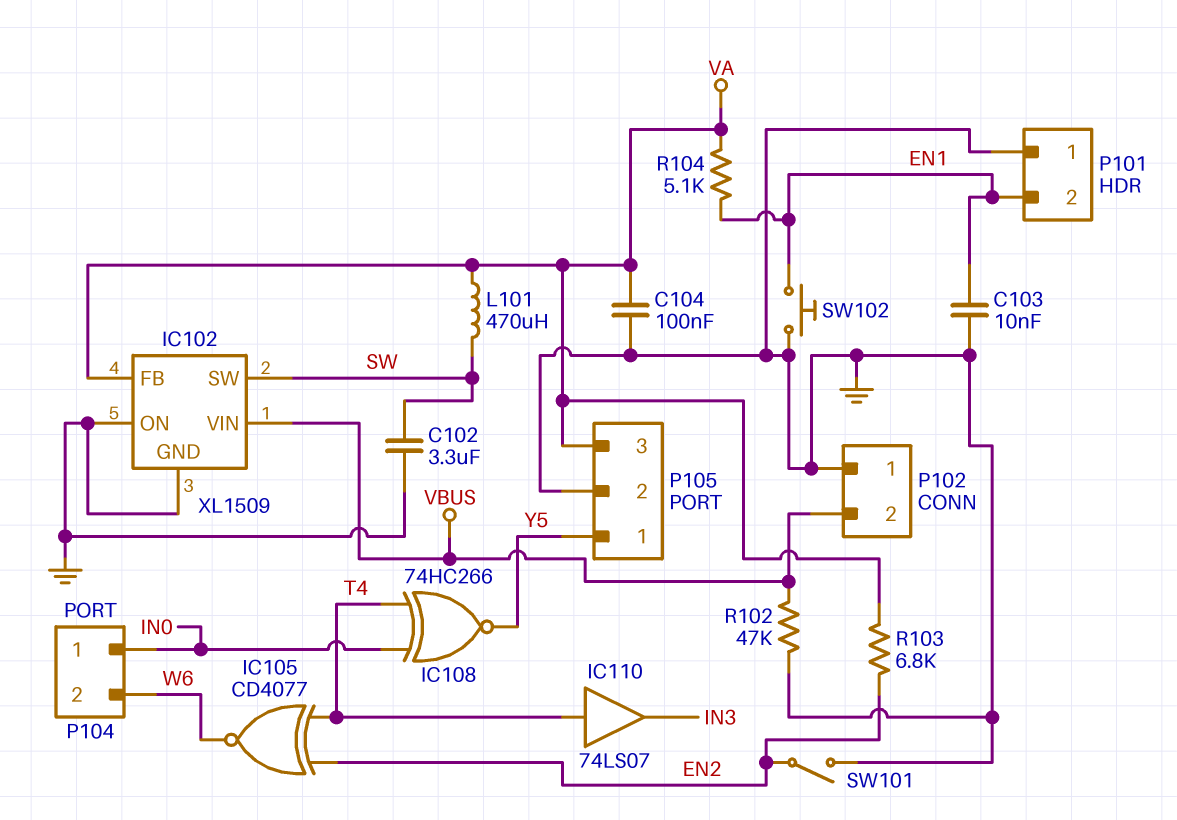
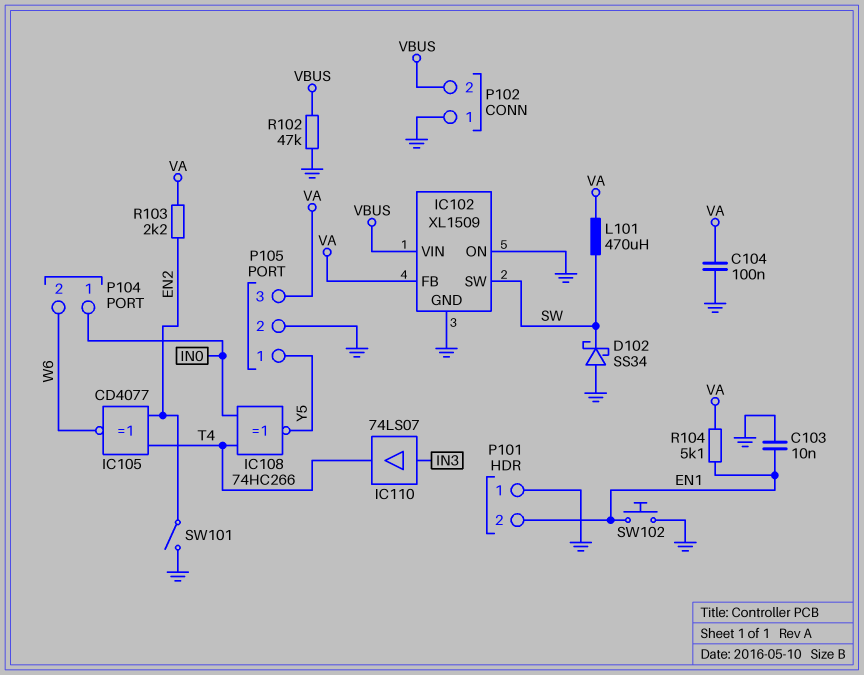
C102: 3.3uF (GND, SW) -> none
D102: none -> schottky SS34 (A GND, K SW)
IC110: buffer 74LS07 (in T4, out IN3) -> buffer 74LS07 (in IN3, out T4)
R103: 6.8k (EN2, VA) -> 2.2k (EN2, VA)

